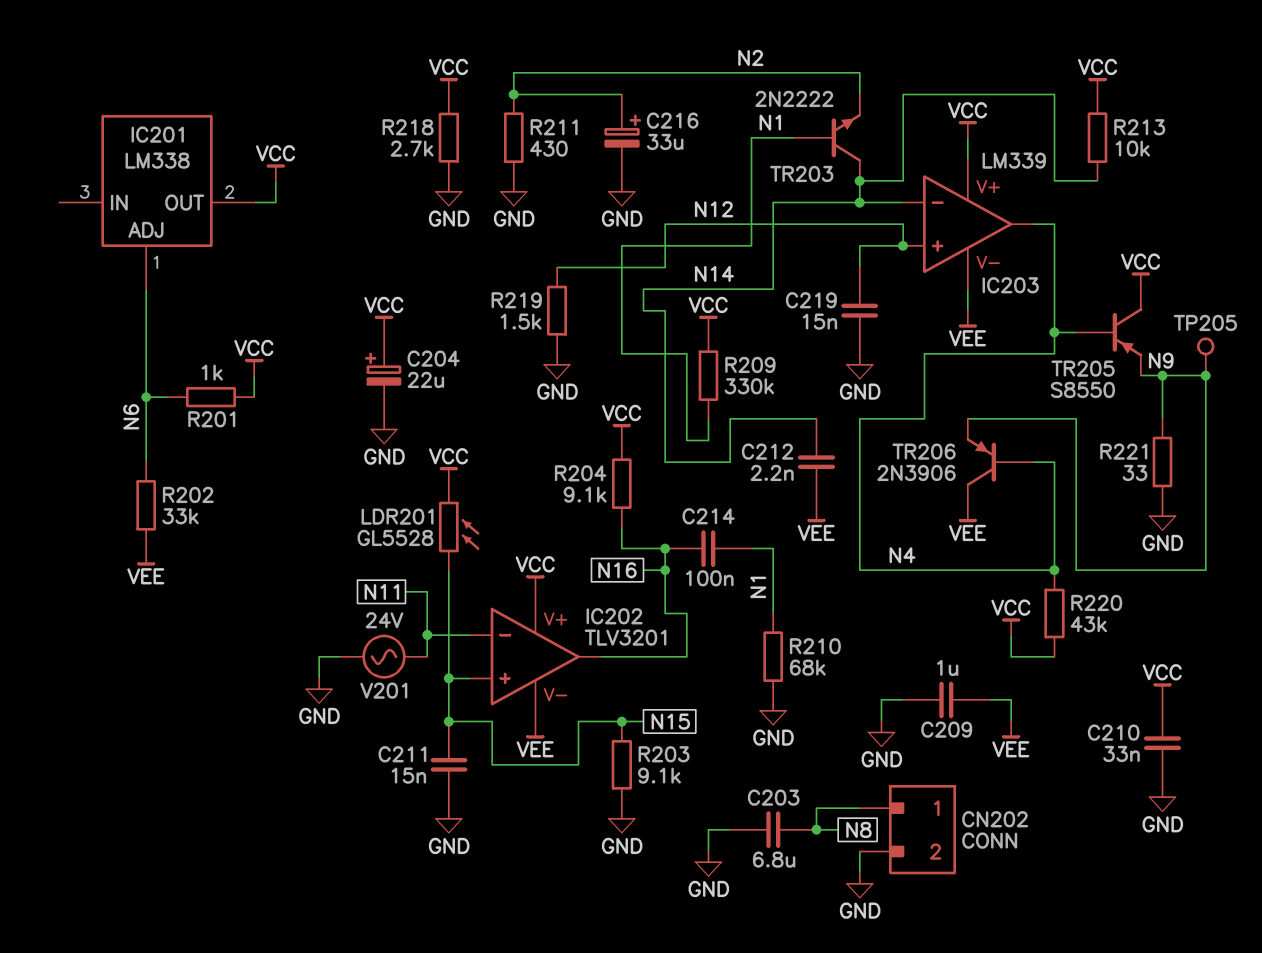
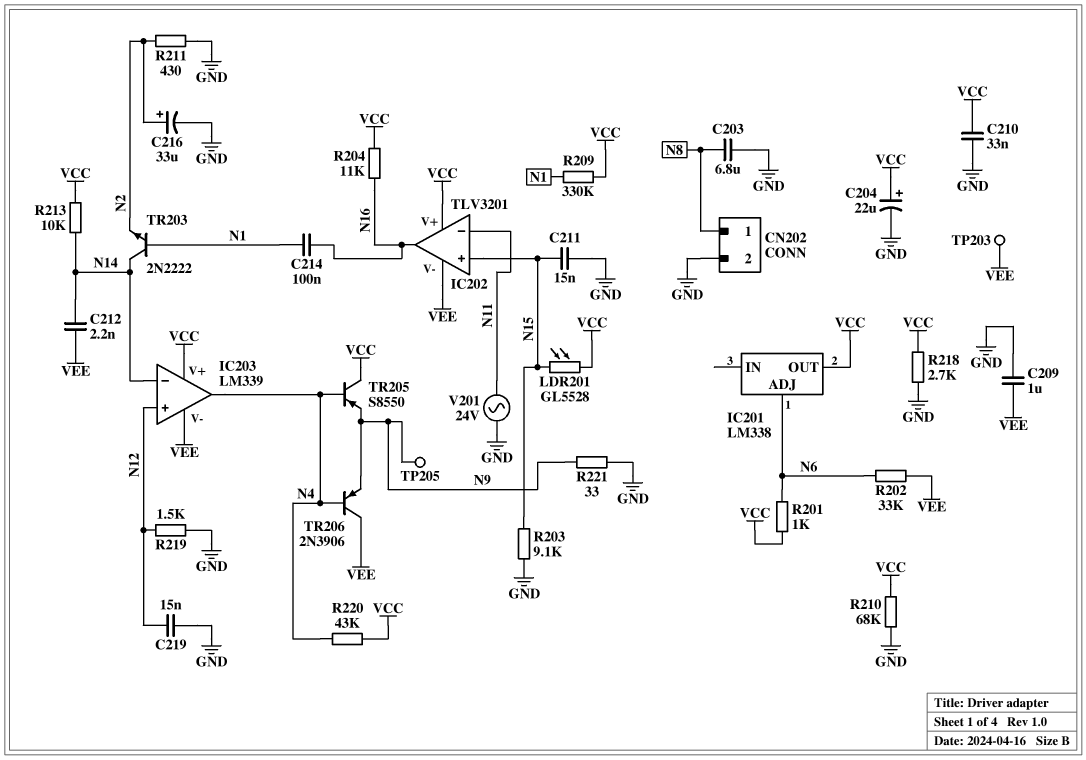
R204: 9.1k (N16, VCC) -> 11k (N16, VCC)
R210: 68k (GND, N1) -> 68k (GND, VCC)
TP203: none -> test point (VEE)

